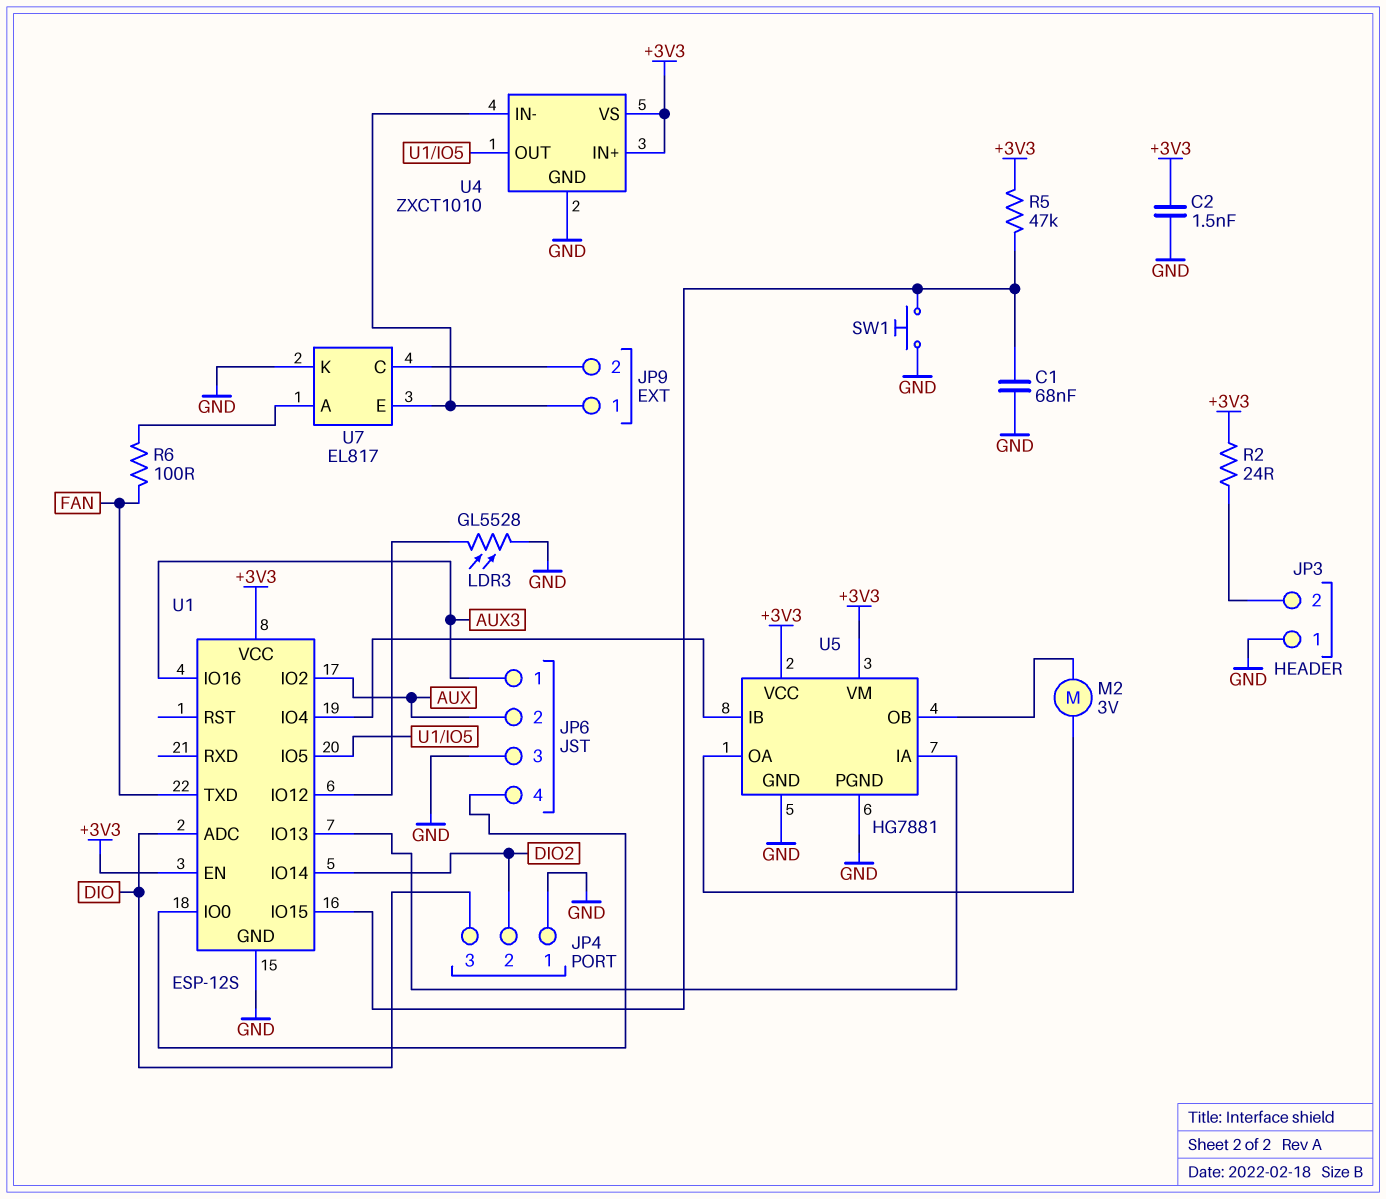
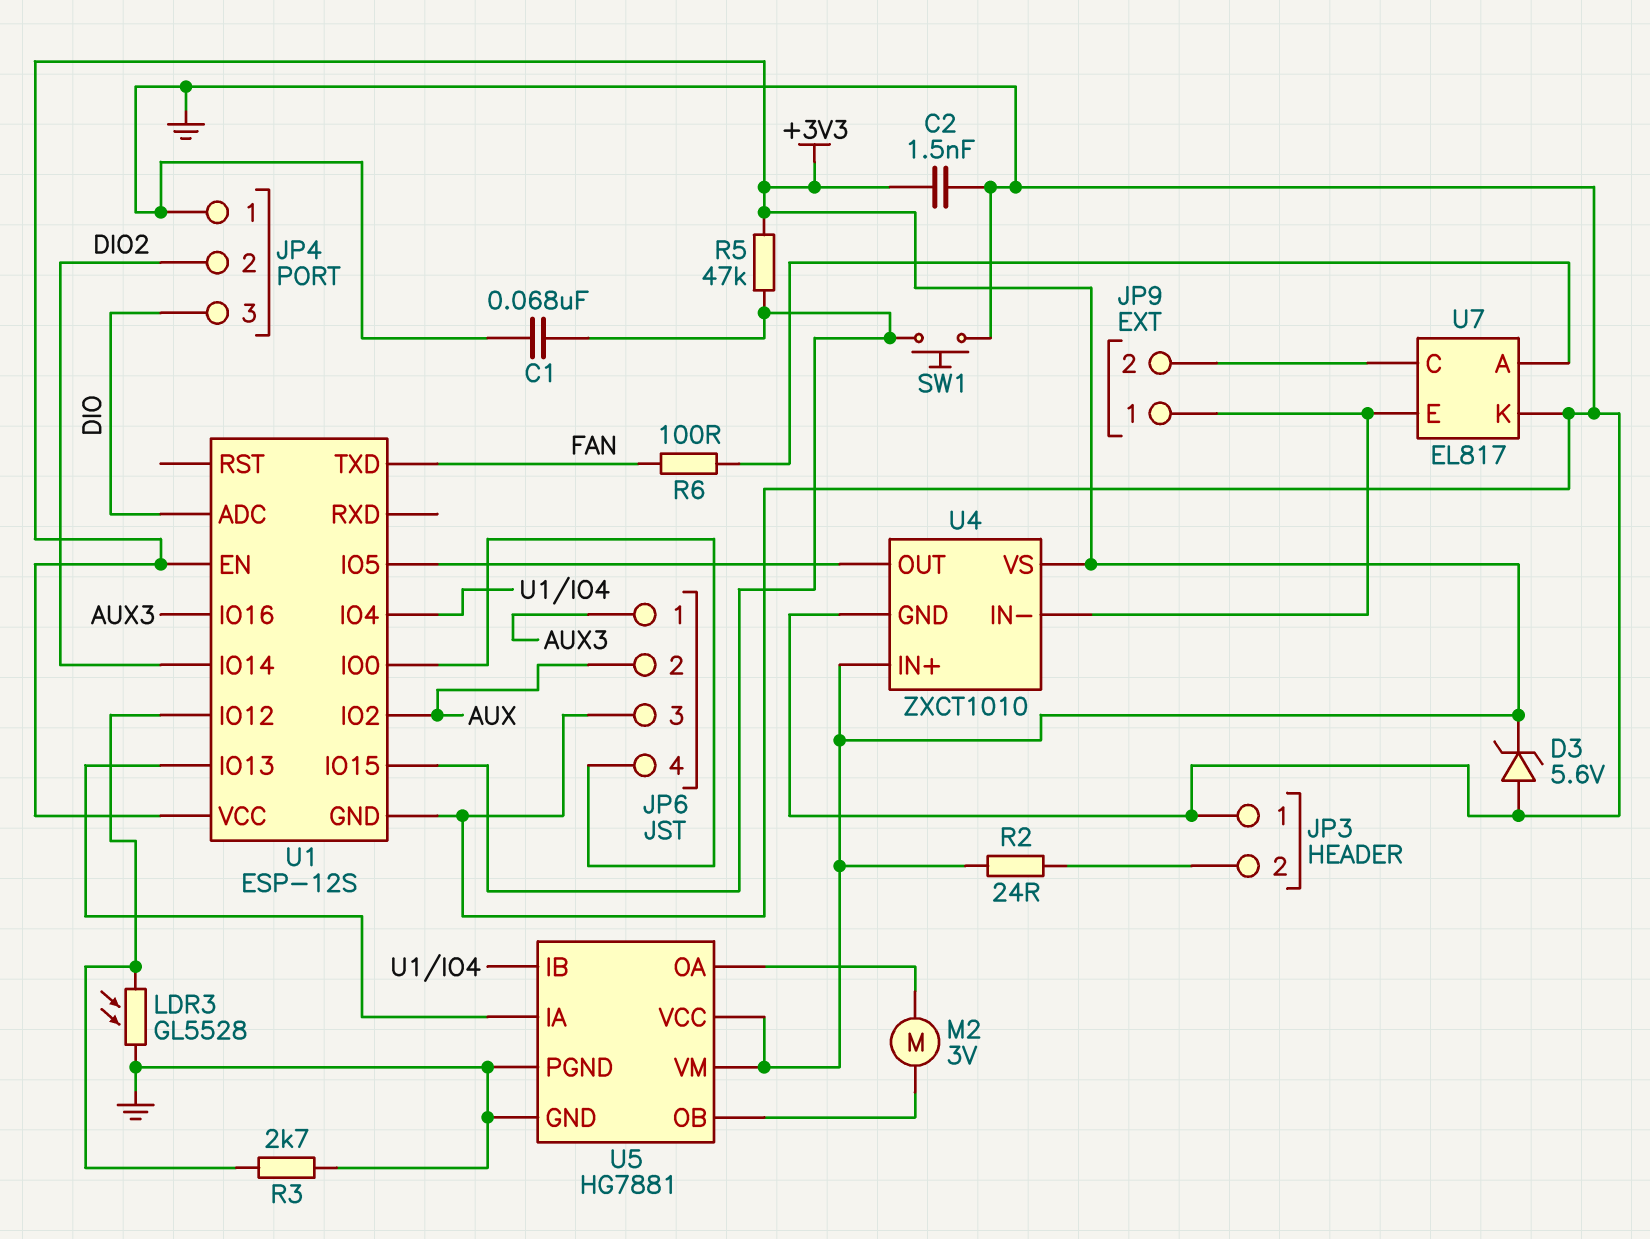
D3: none -> zener 5.6V (A GND, K +3V3)
R3: none -> 2.7k (GND, U1/IO12)

